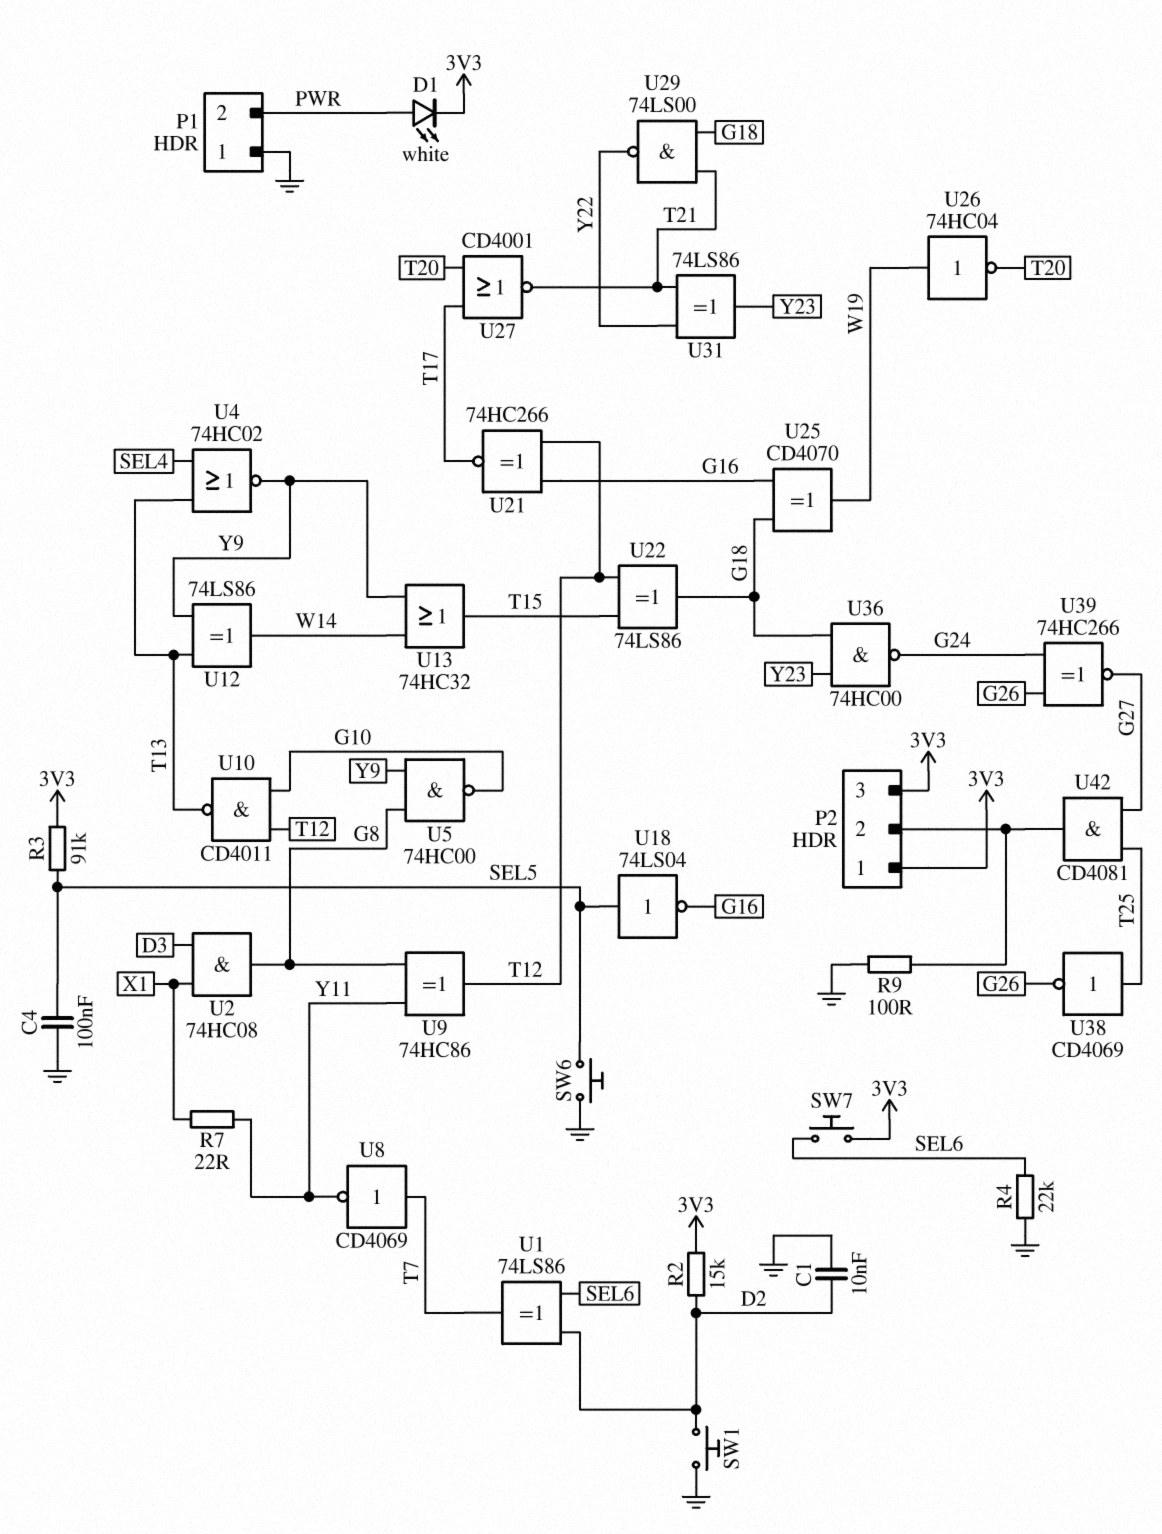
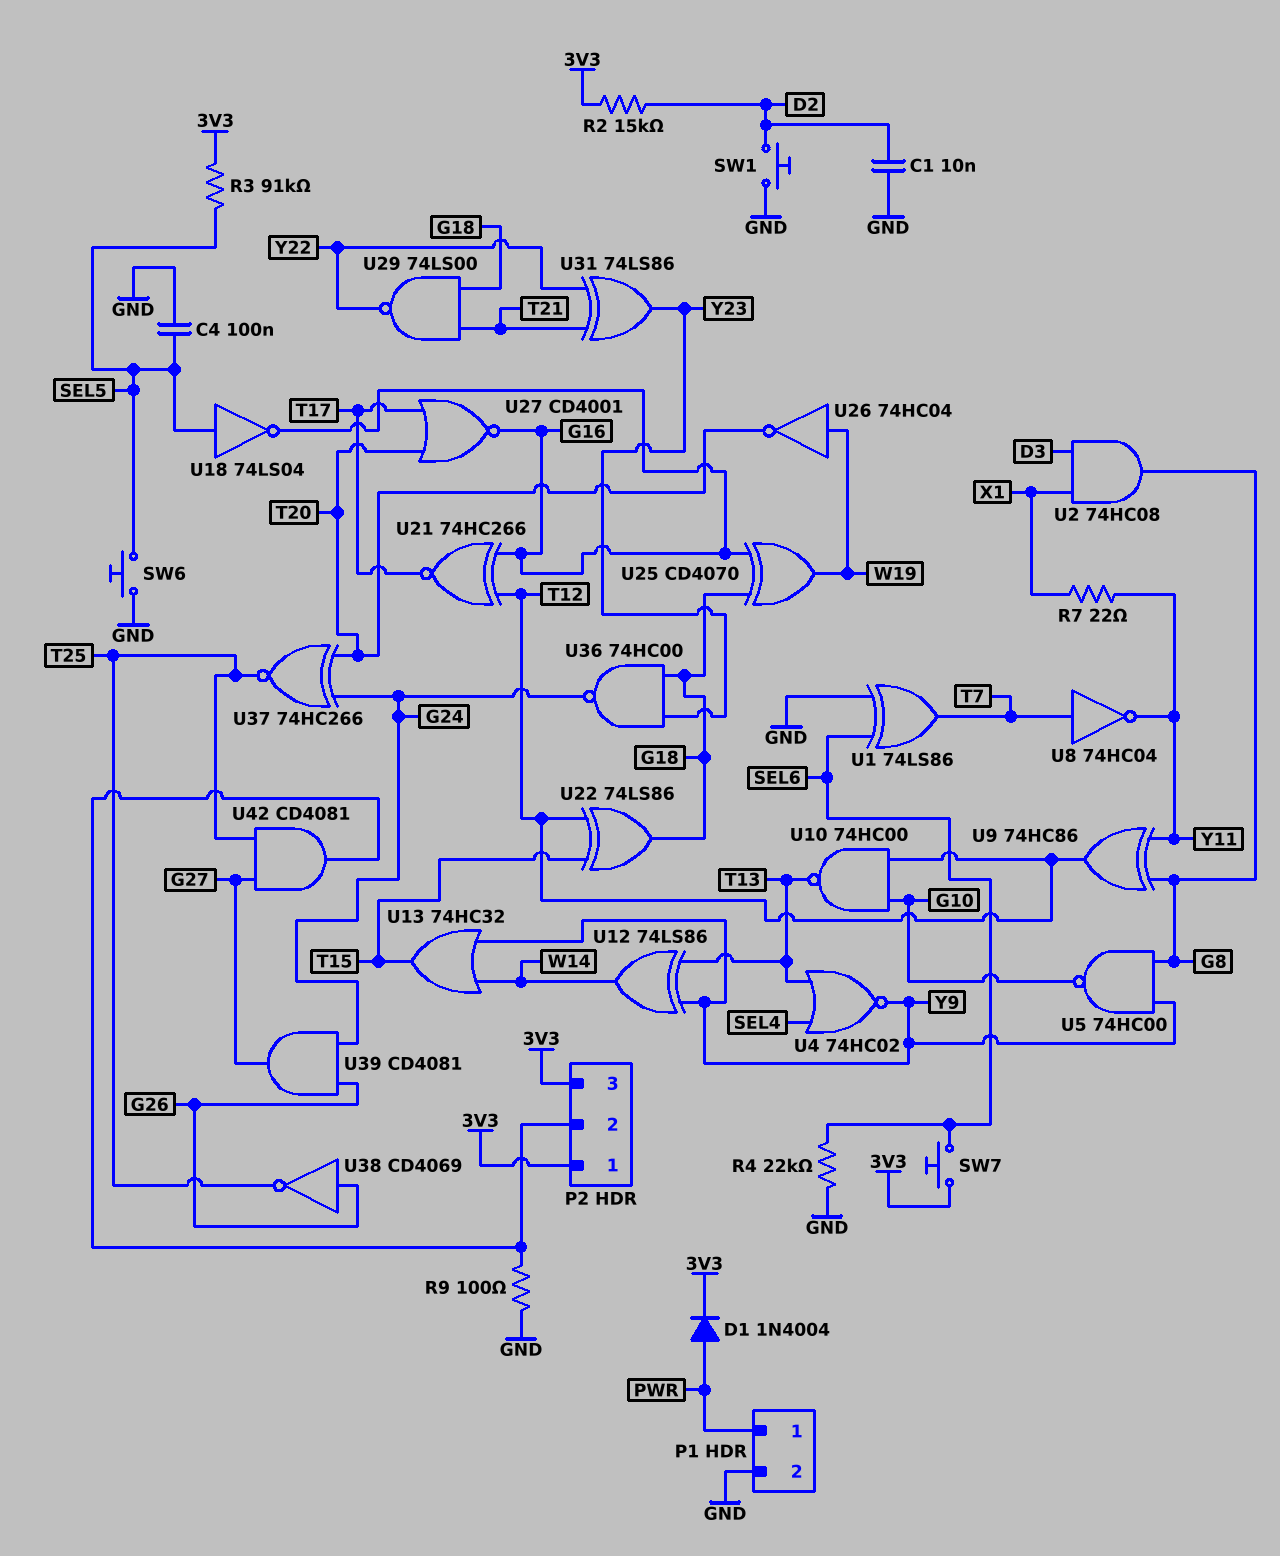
D1: LED white (A PWR, K 3V3) -> diode 1N4004 (A PWR, K 3V3)
P1 pin 1: GND -> PWR
P1 pin 2: PWR -> GND
U1: XOR 74LS86 (in D2, in SEL6, out T7) -> XOR 74LS86 (in GND, in SEL6, out T7)
U8: NOT CD4069 (in T7, out Y11) -> NOT 74HC04 (in T7, out Y11)
U10: NAND CD4011 (in G10, in T12, out T13) -> NAND 74HC00 (in G10, in T12, out T13)
U27: NOR CD4001 (in T17, in T20, out T21) -> NOR CD4001 (in T17, in T20, out G16)
U37: none -> XNOR 74HC266 (in G24, in T20, out T25)
U38: NOT CD4069 (in T25, out G26) -> NOT CD4069 (in G26, out T25)
U39: XNOR 74HC266 (in G24, in G26, out G27) -> AND CD4081 (in G24, in G26, out G27)

